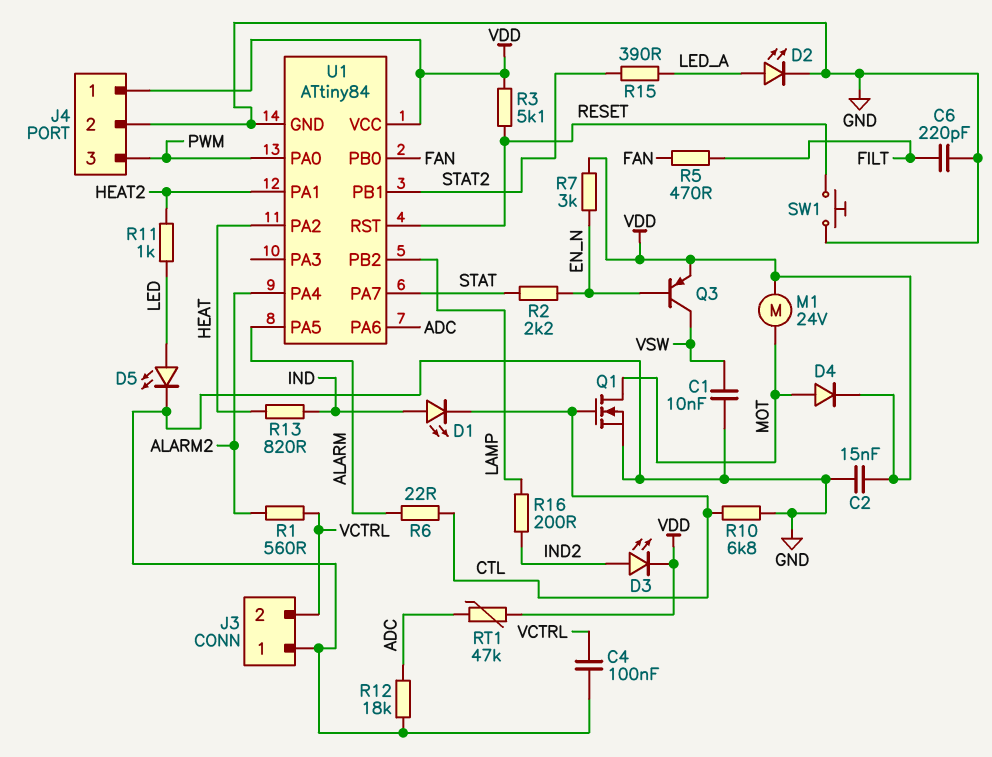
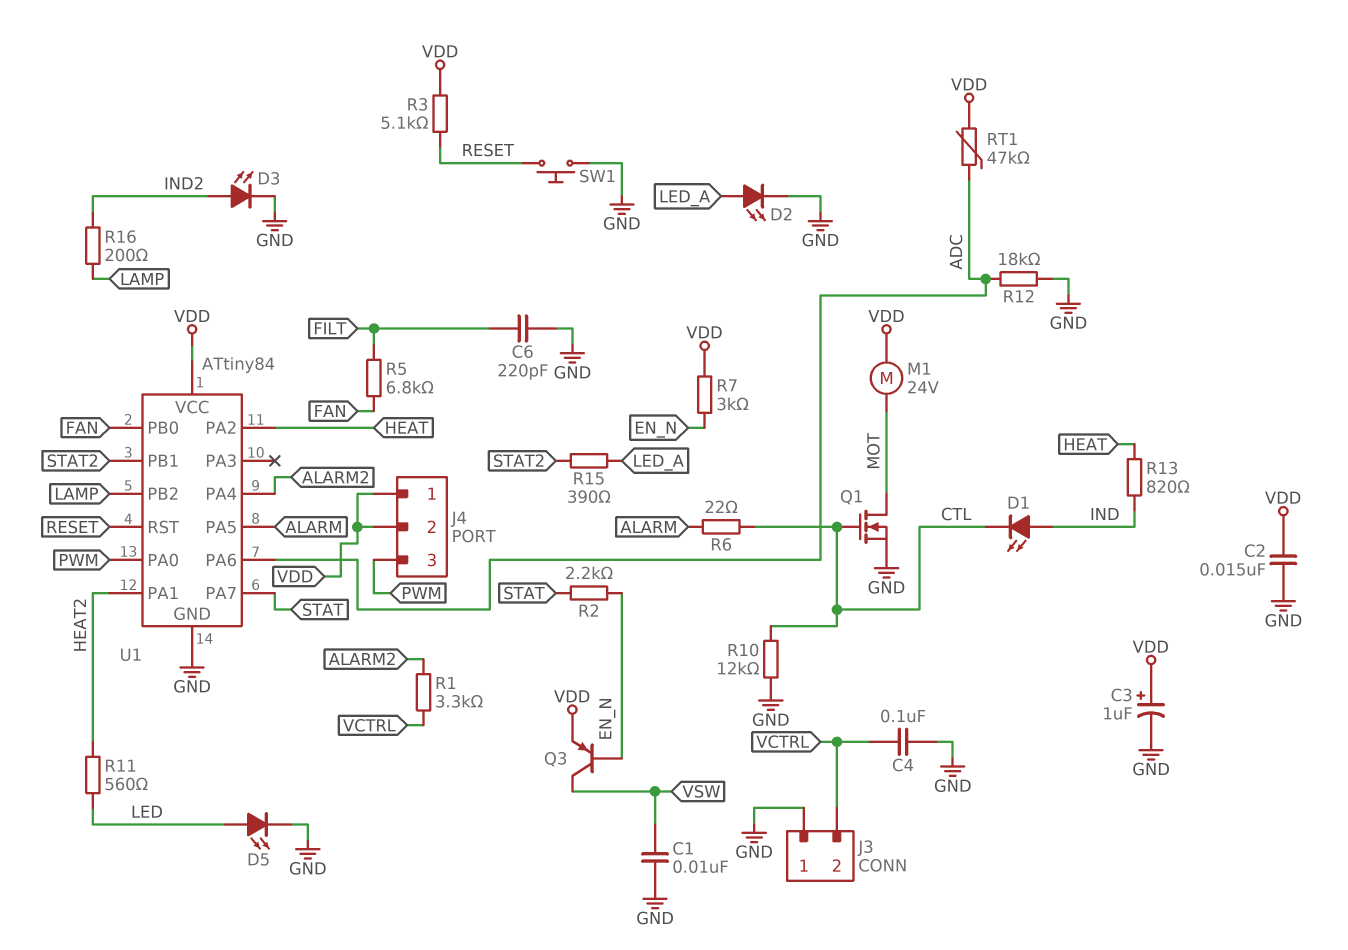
C3: none -> 1uF (plus VDD, minus GND)
D3: LED (A IND2, K VDD) -> LED (A IND2, K GND)
D4: diode (A MOT, K VDD) -> none
J4 pin 2: GND -> VDD
R1: 560 (ALARM2, VCTRL) -> 3.3k (ALARM2, VCTRL)
R5: 470 (FAN, FILT) -> 6.8k (FAN, FILT)
R10: 6.8k (CTL, GND) -> 12k (CTL, GND)
R11: 1k (HEAT2, LED) -> 560 (HEAT2, LED)

